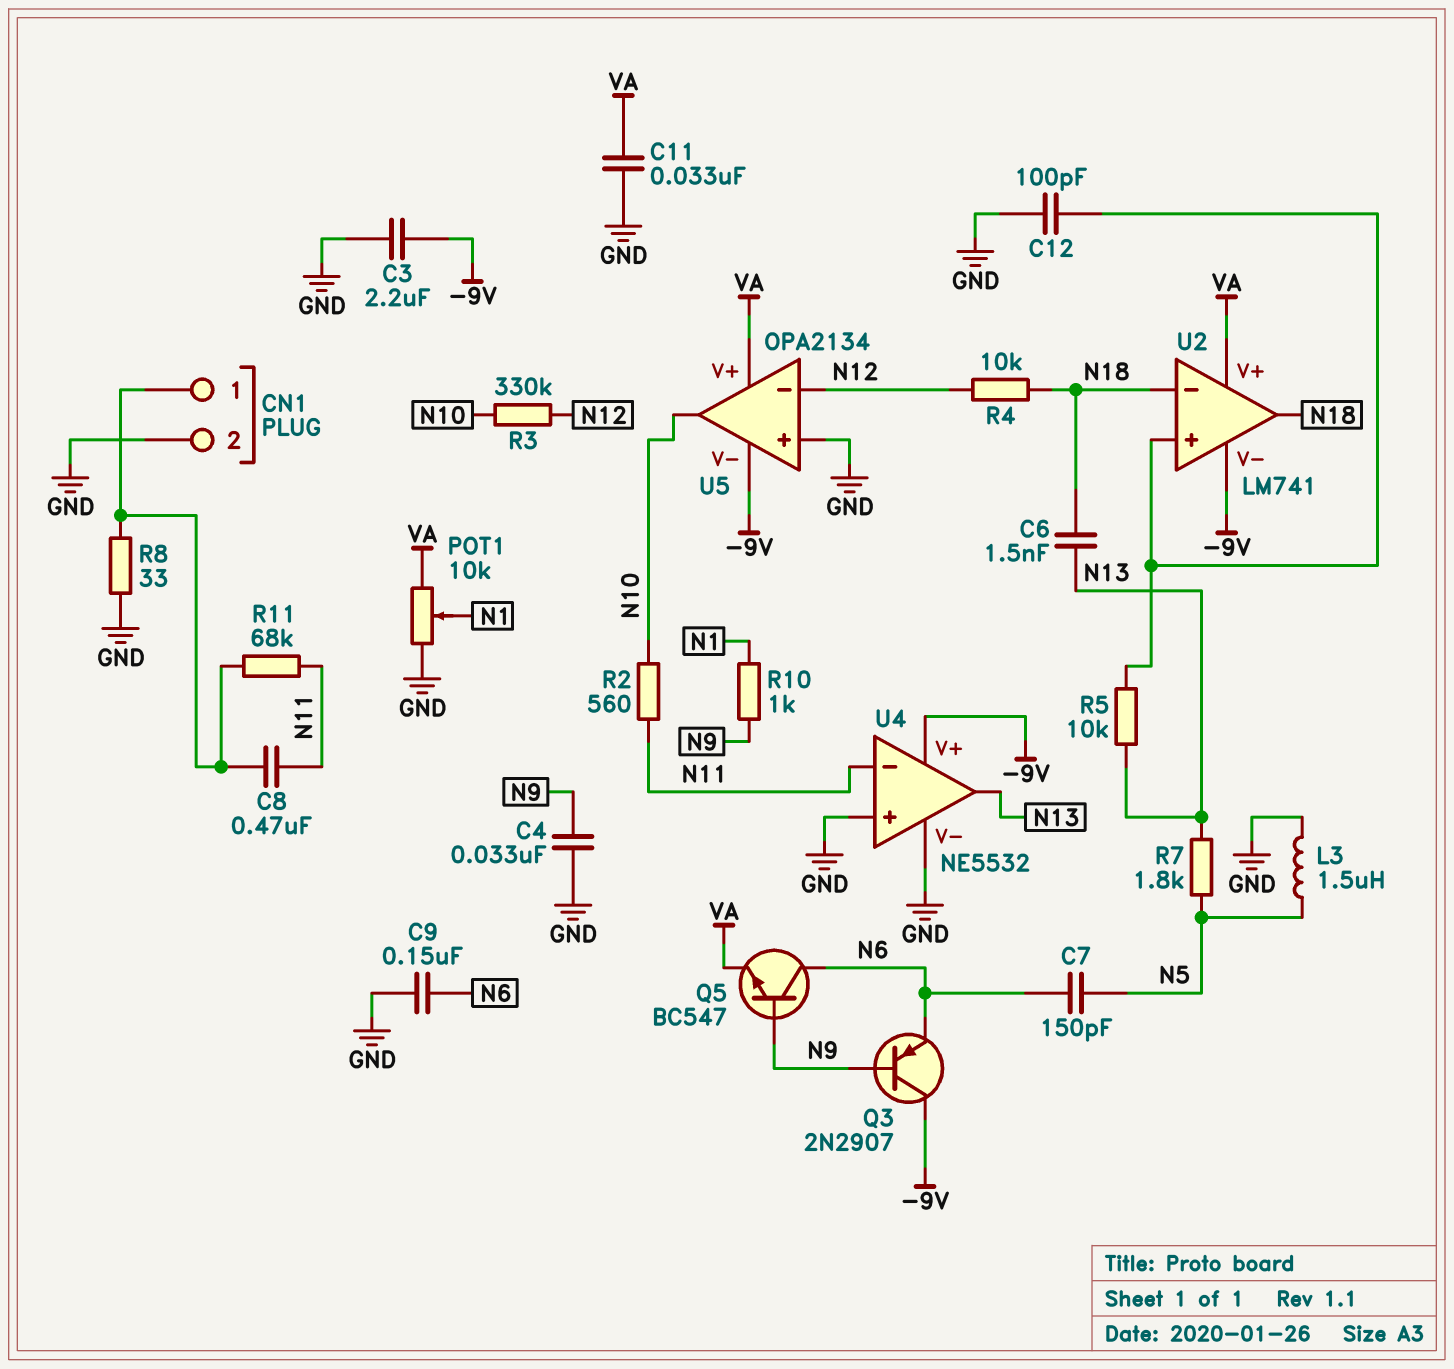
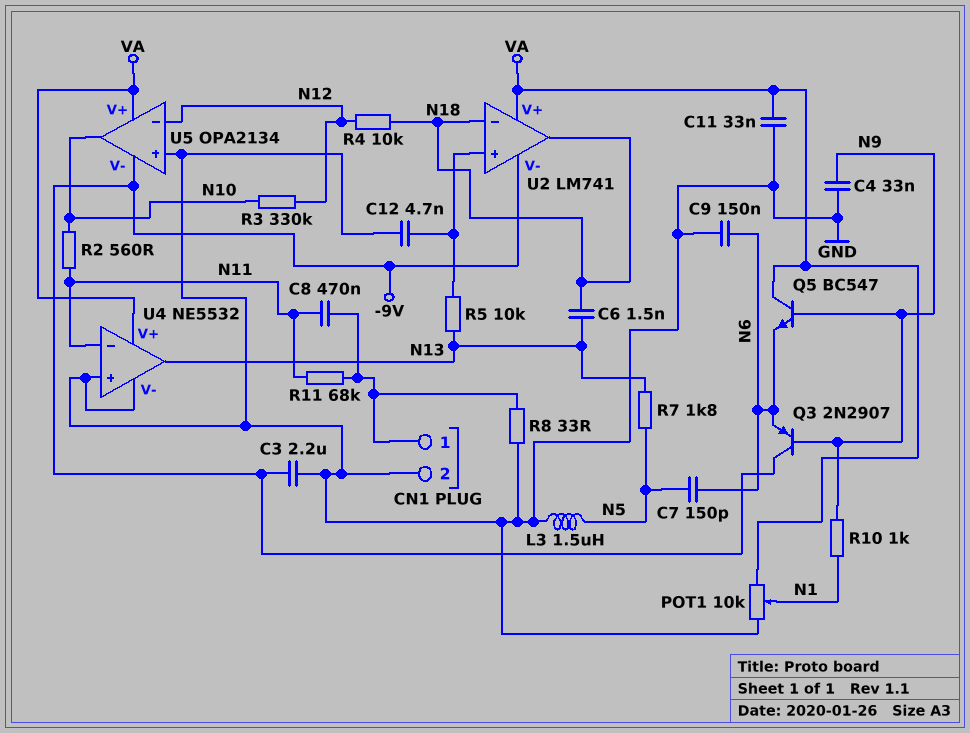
C12: 100pF (GND, U2/in+) -> 4.7nF (GND, U2/in+)
Q5: NPN BC547 (B N9, C N6, E VA) -> NPN BC547 (B N9, C VA, E N6)
U4 pin V+: -9V -> VA

